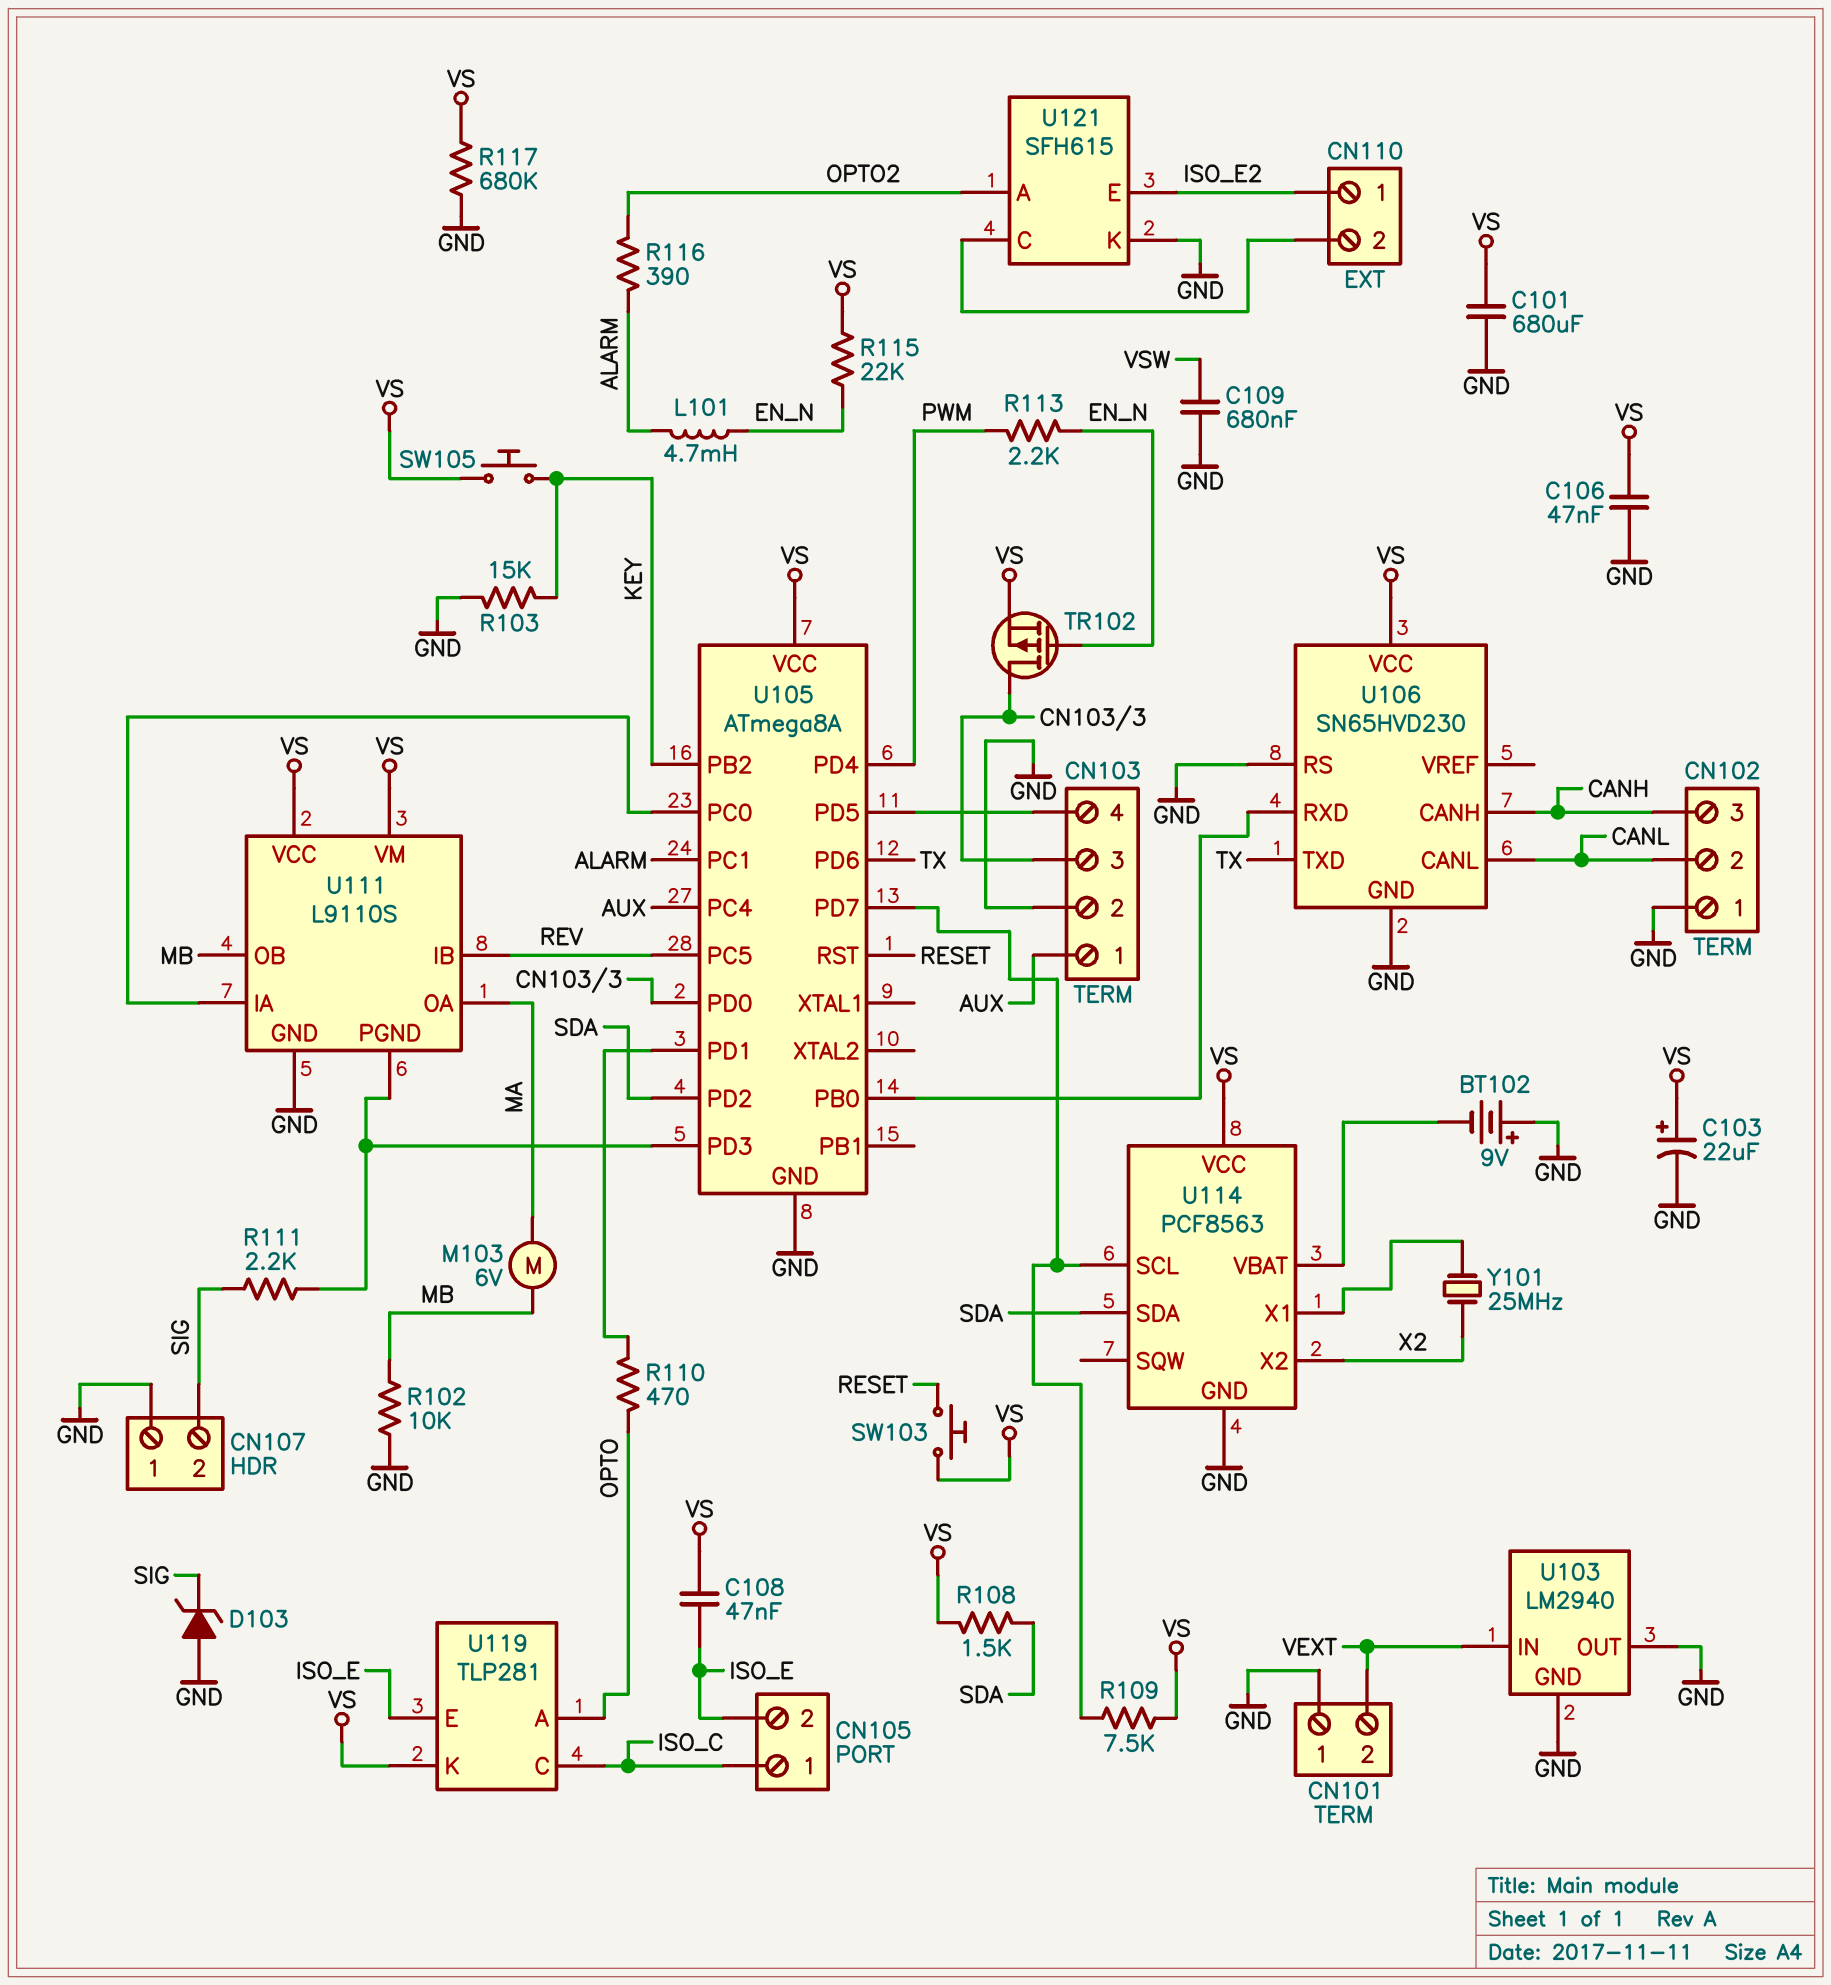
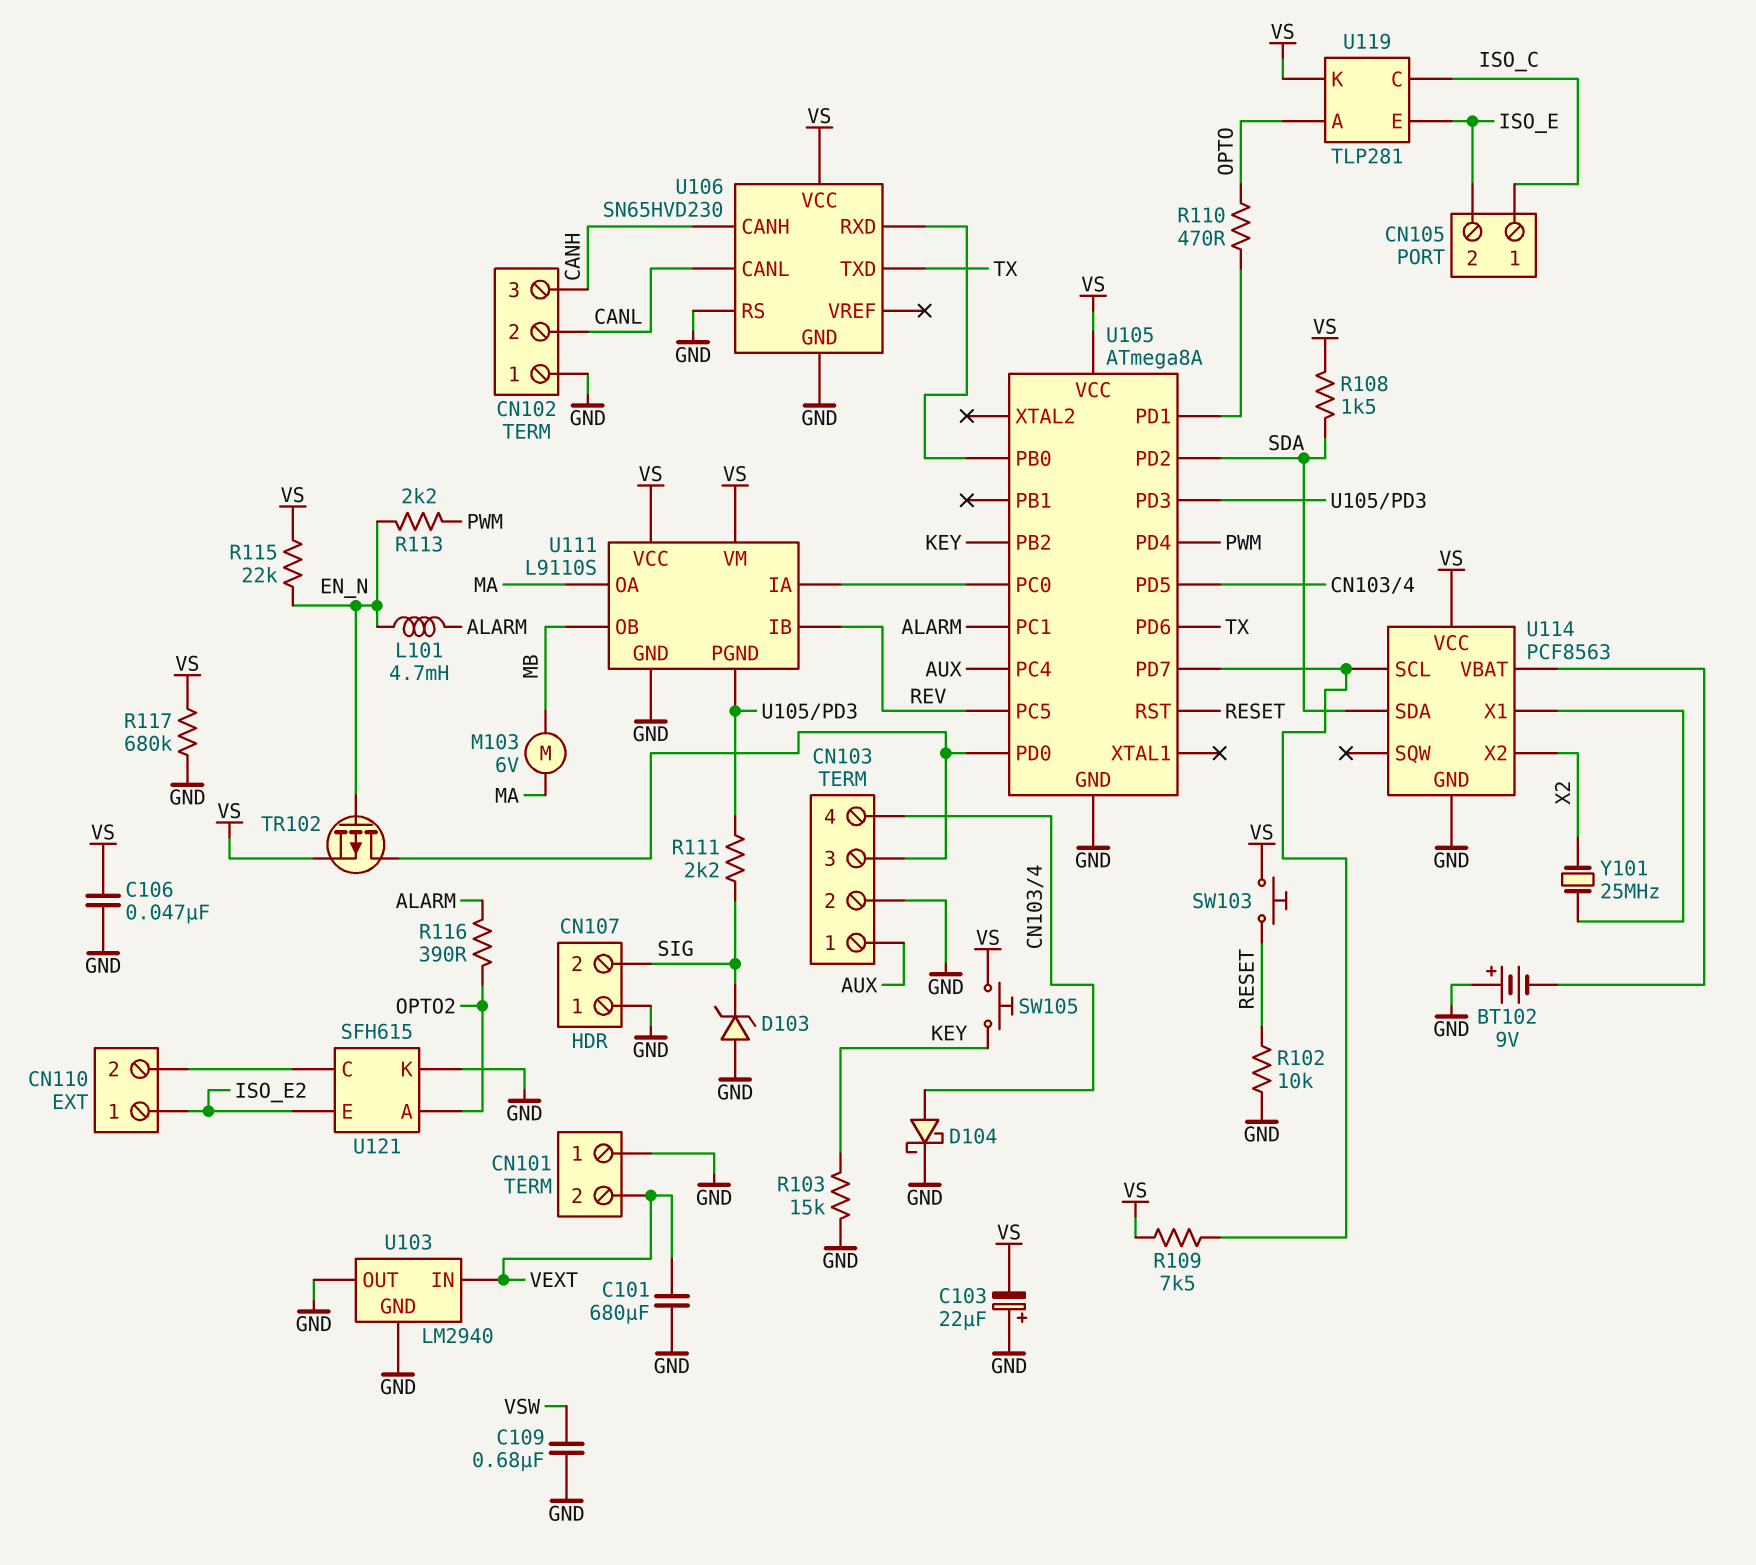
C101: 680uF (GND, VS) -> 680uF (GND, VEXT)
C103: 22uF (plus VS, minus GND) -> 22uF (plus GND, minus VS)
C108: 47nF (ISO_E, VS) -> none
D104: none -> schottky (A CN103/4, K GND)
R102: 10k (GND, MB) -> 10k (GND, RESET)

